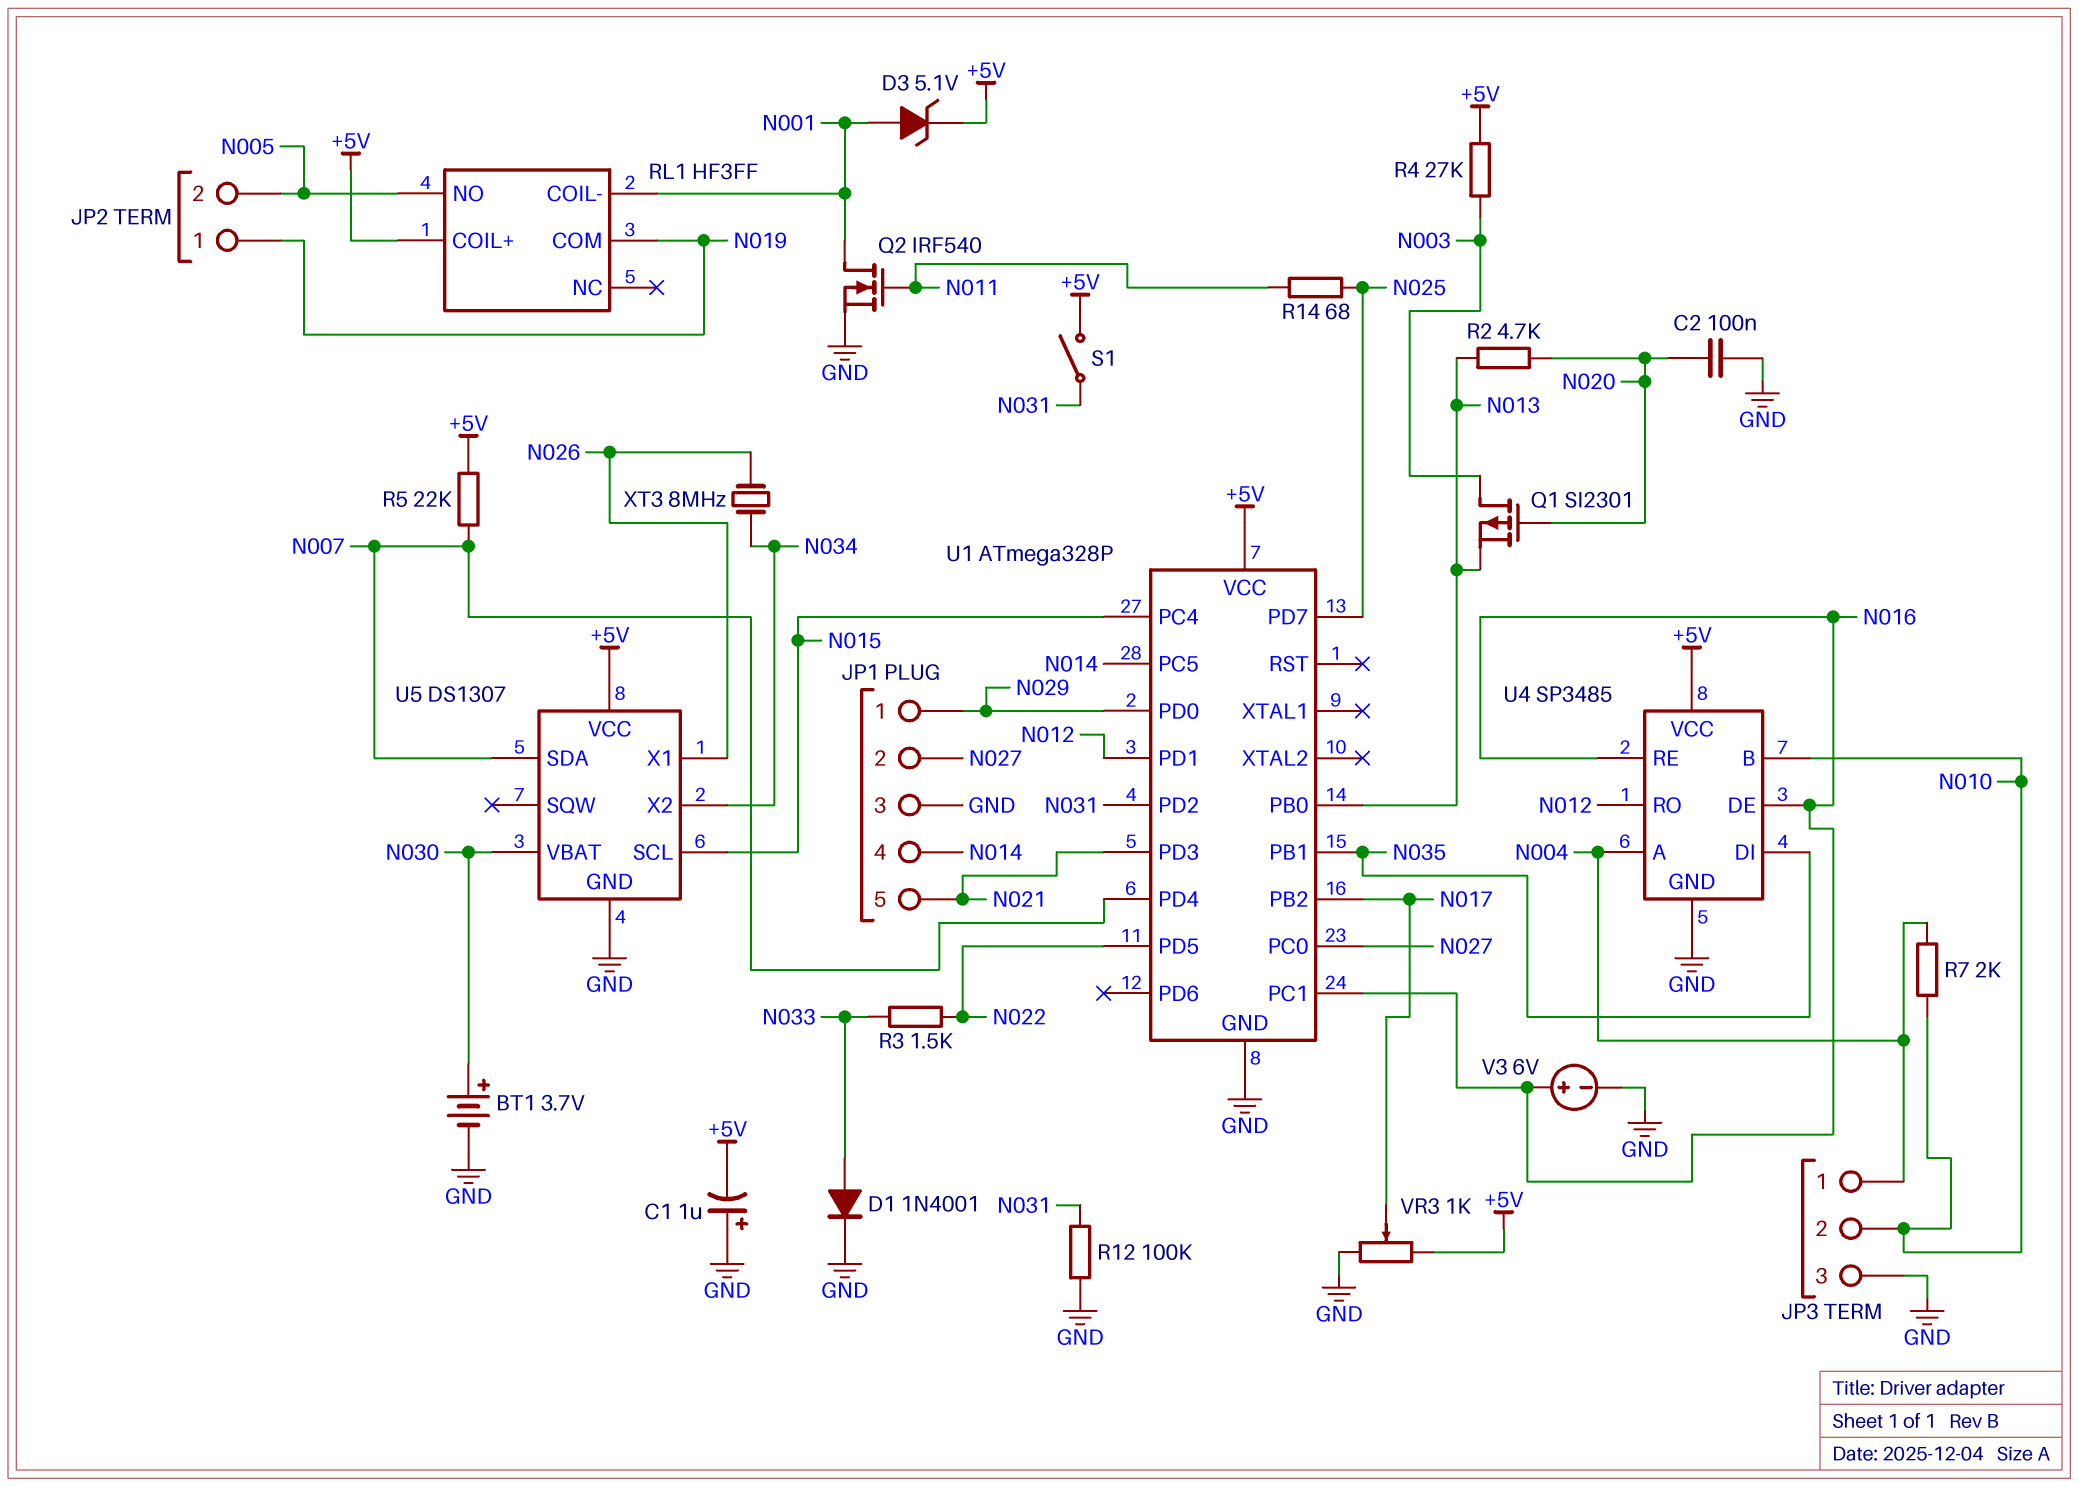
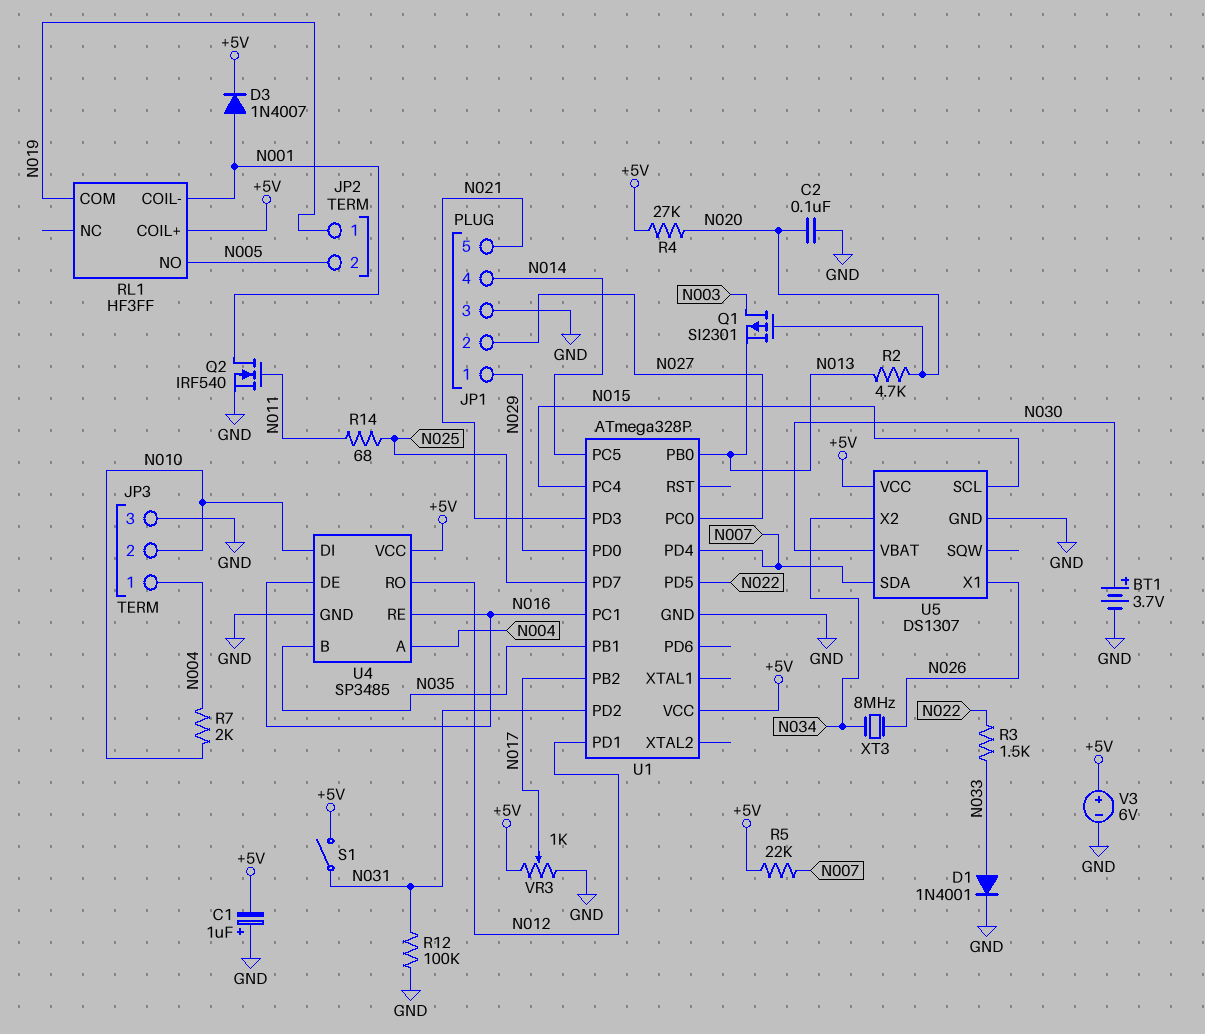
D3: zener 5.1V (A N001, K +5V) -> diode 1N4007 (A N001, K +5V)
R4: 27k (+5V, N003) -> 27k (+5V, N020)
U4 pin B: N010 -> N035
U4 pin DI: N035 -> N010
V3: 6V (plus N016, minus GND) -> 6V (plus +5V, minus GND)

